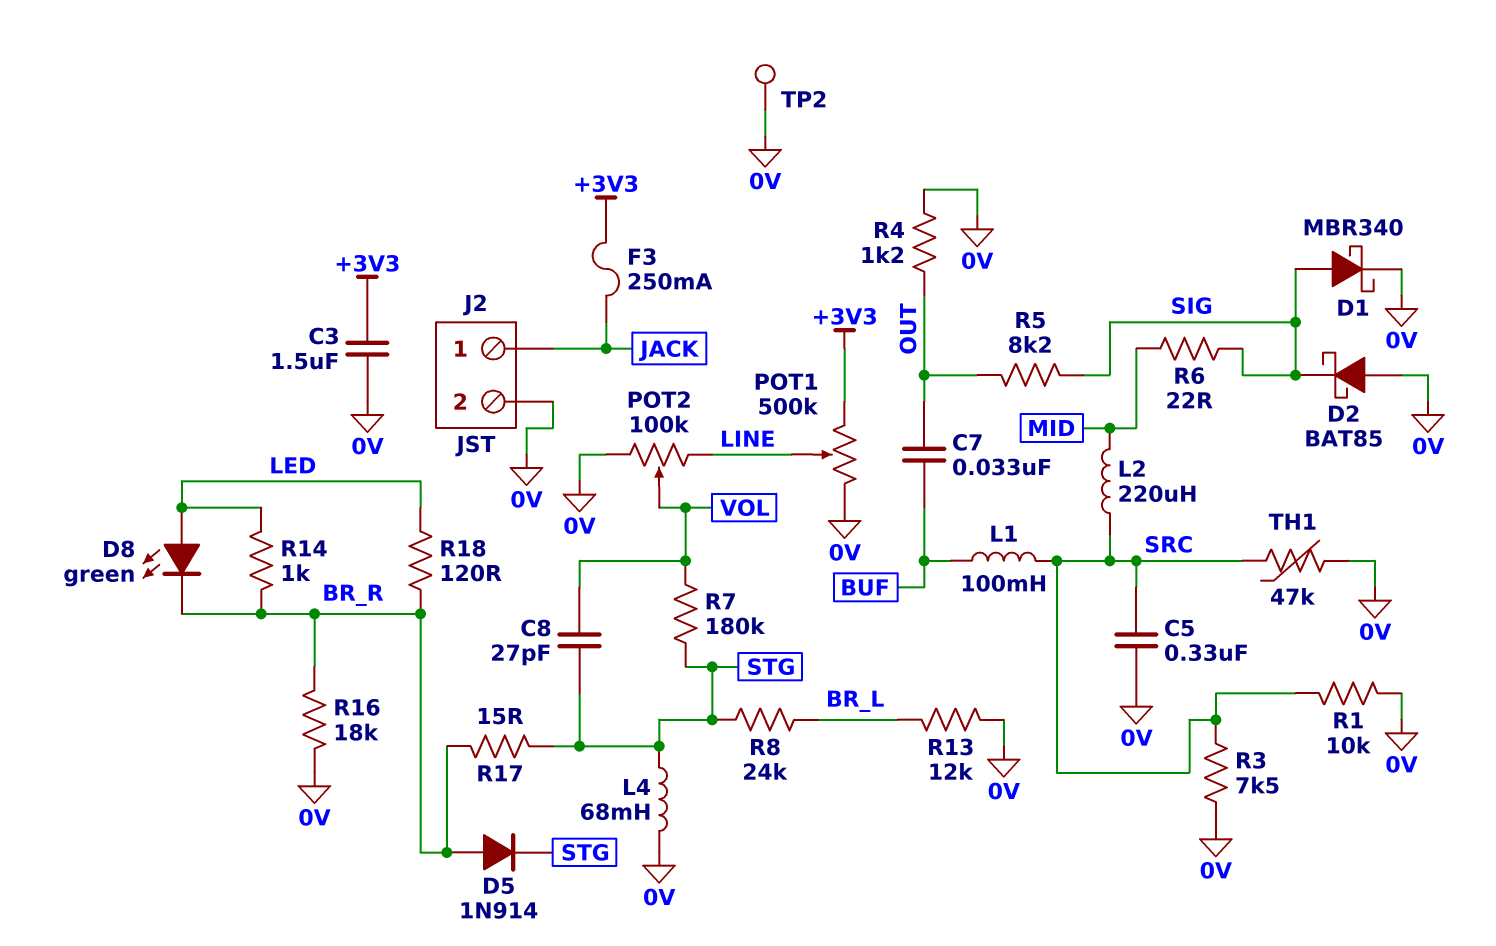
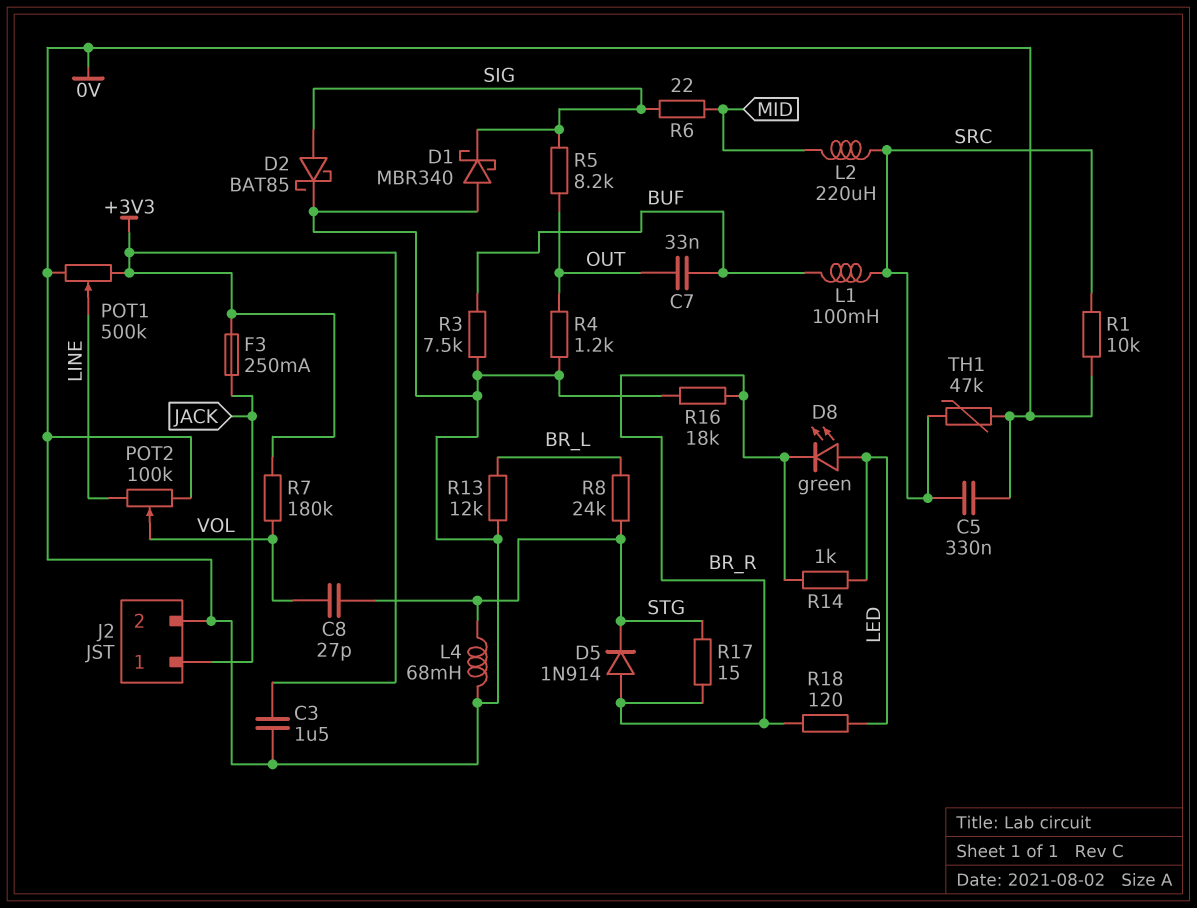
D1: schottky MBR340 (A SIG, K 0V) -> schottky MBR340 (A 0V, K SIG)
D2: schottky BAT85 (A 0V, K SIG) -> schottky BAT85 (A SIG, K 0V)
R3: 7.5k (0V, SRC) -> 7.5k (0V, BUF)
R7: 180k (STG, VOL) -> 180k (+3V3, VOL)
TP2: test point (0V) -> none

